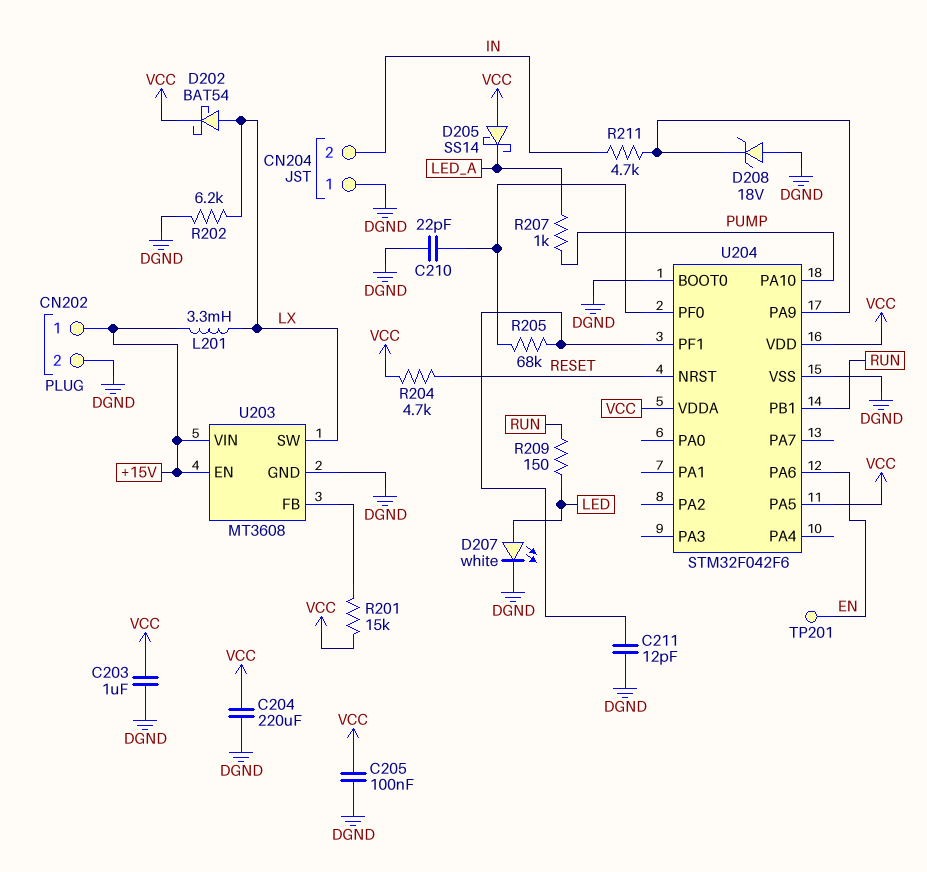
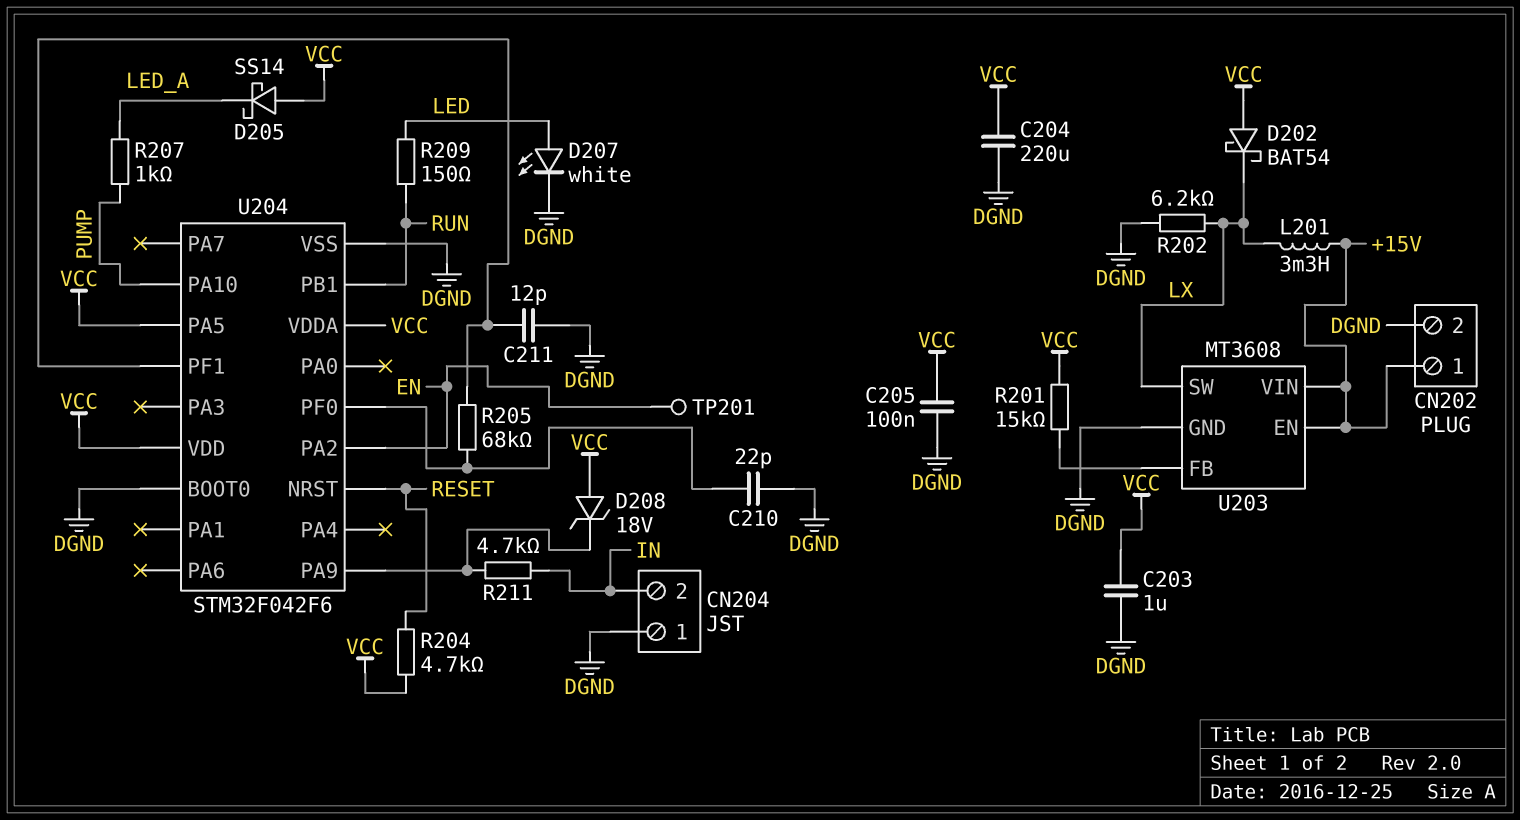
D202: schottky BAT54 (A LX, K VCC) -> schottky BAT54 (A VCC, K LX)
D208: zener 18V (A DGND, K U204/PA9) -> zener 18V (A VCC, K U204/PA9)
U204 pin PA2: none -> EN
U204 pin PA6: EN -> none

